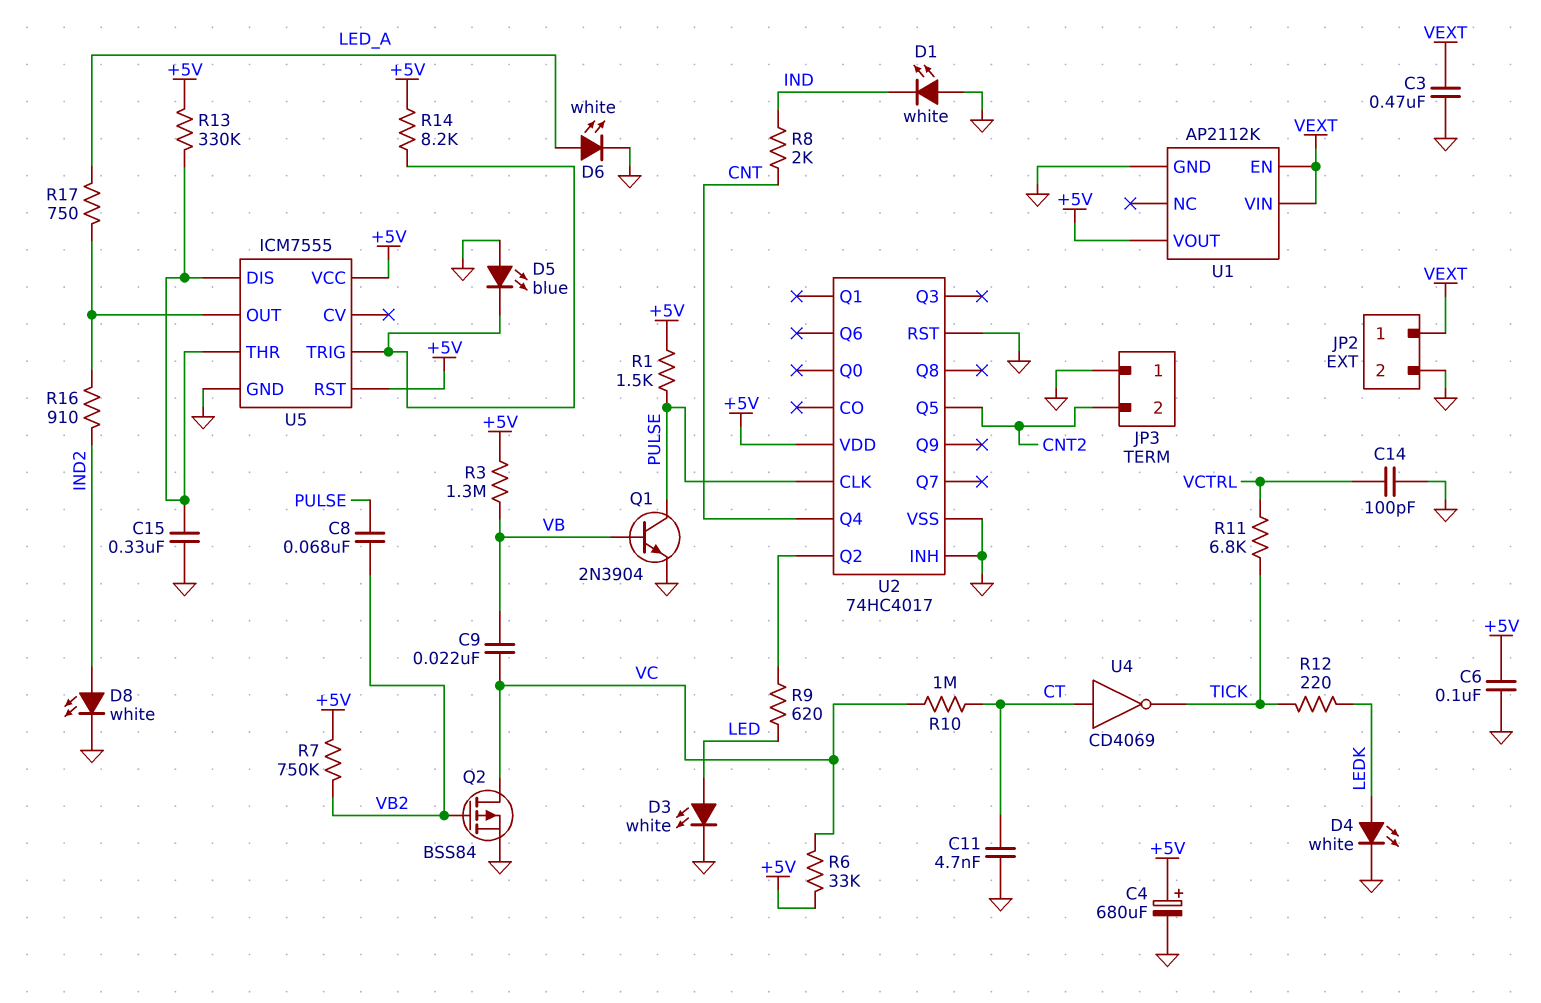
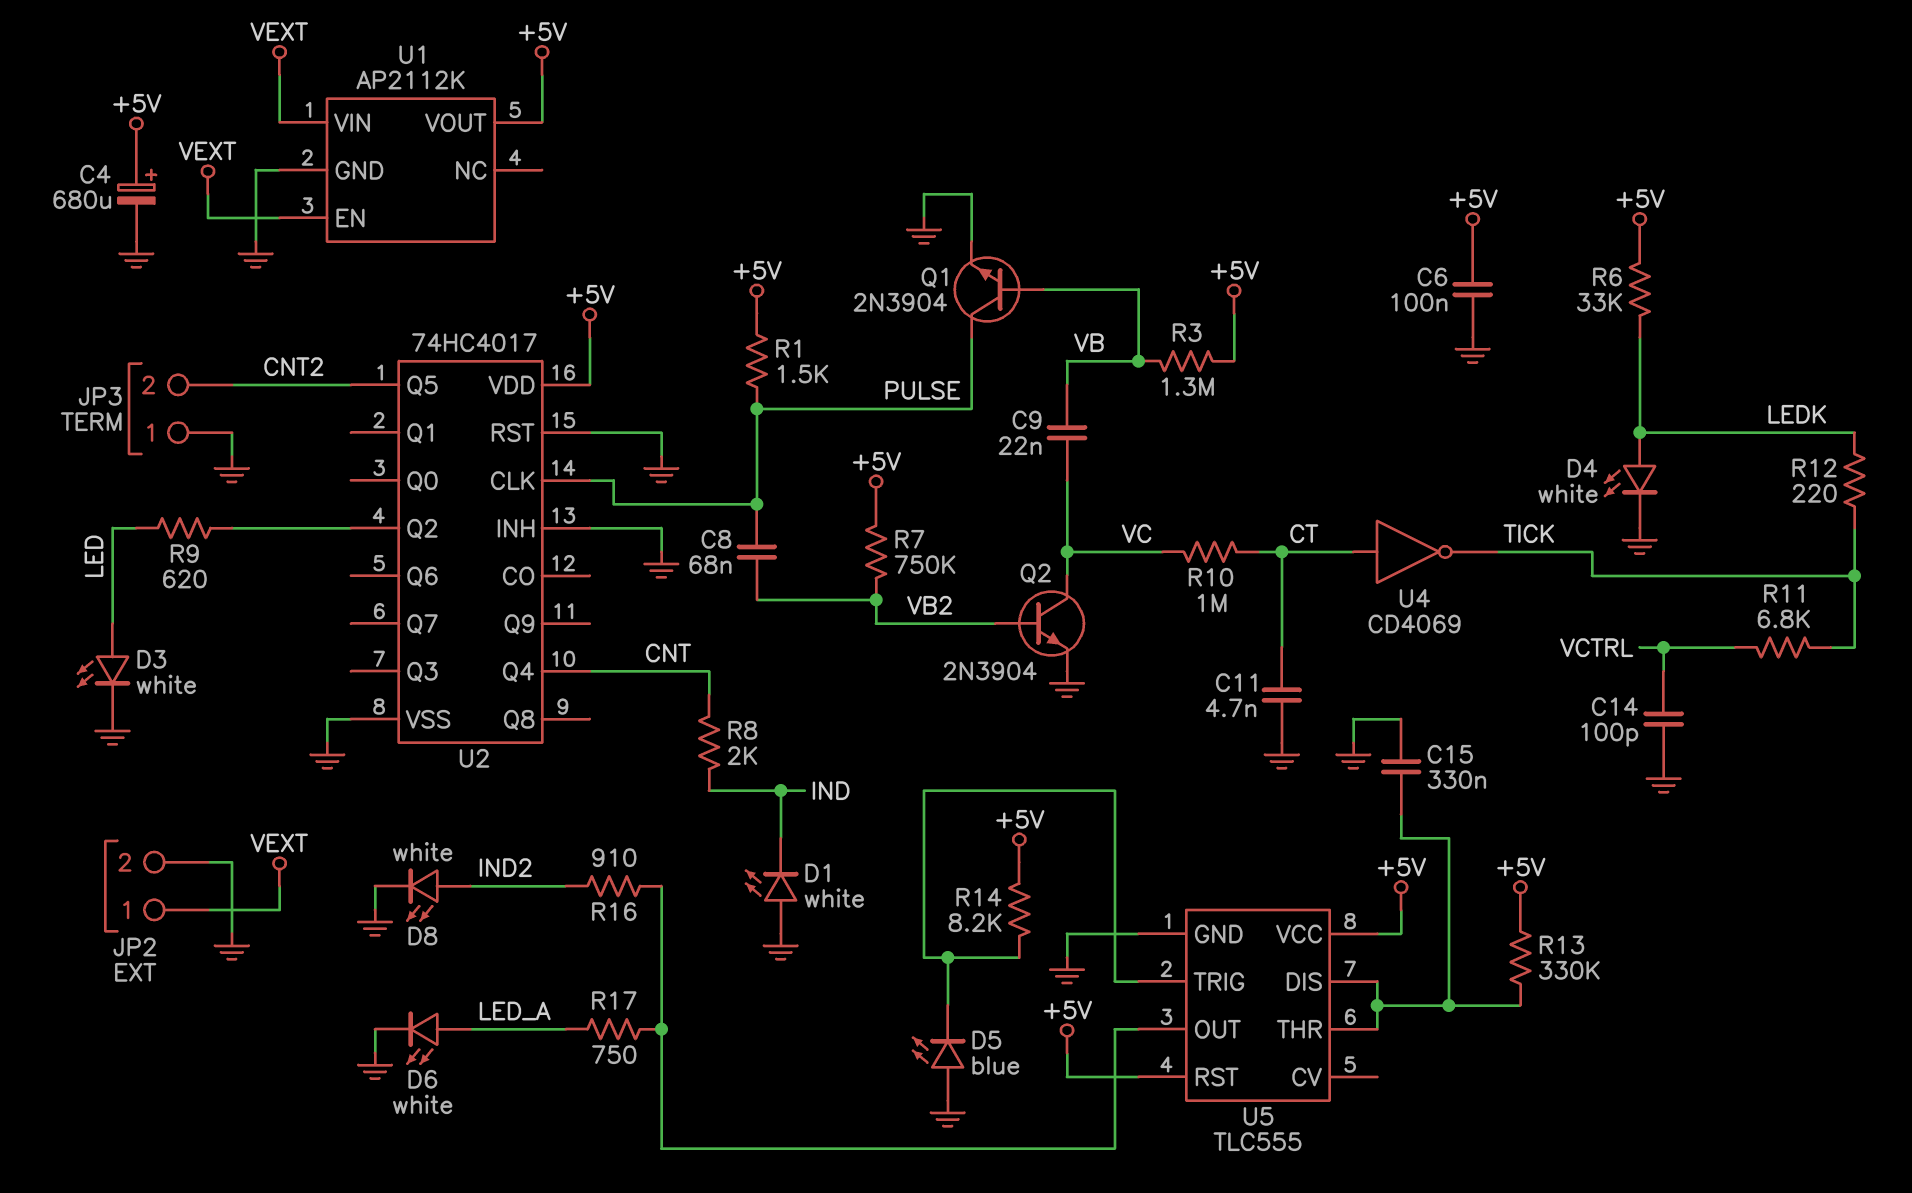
C3: 470nF (GND, VEXT) -> none
Q2: PMOS BSS84 (G VB2, D VC, S GND) -> NPN 2N3904 (B VB2, C VC, E GND)
R6: 33k (+5V, VC) -> 33k (+5V, LEDK)
U5: ICM7555 -> TLC555

